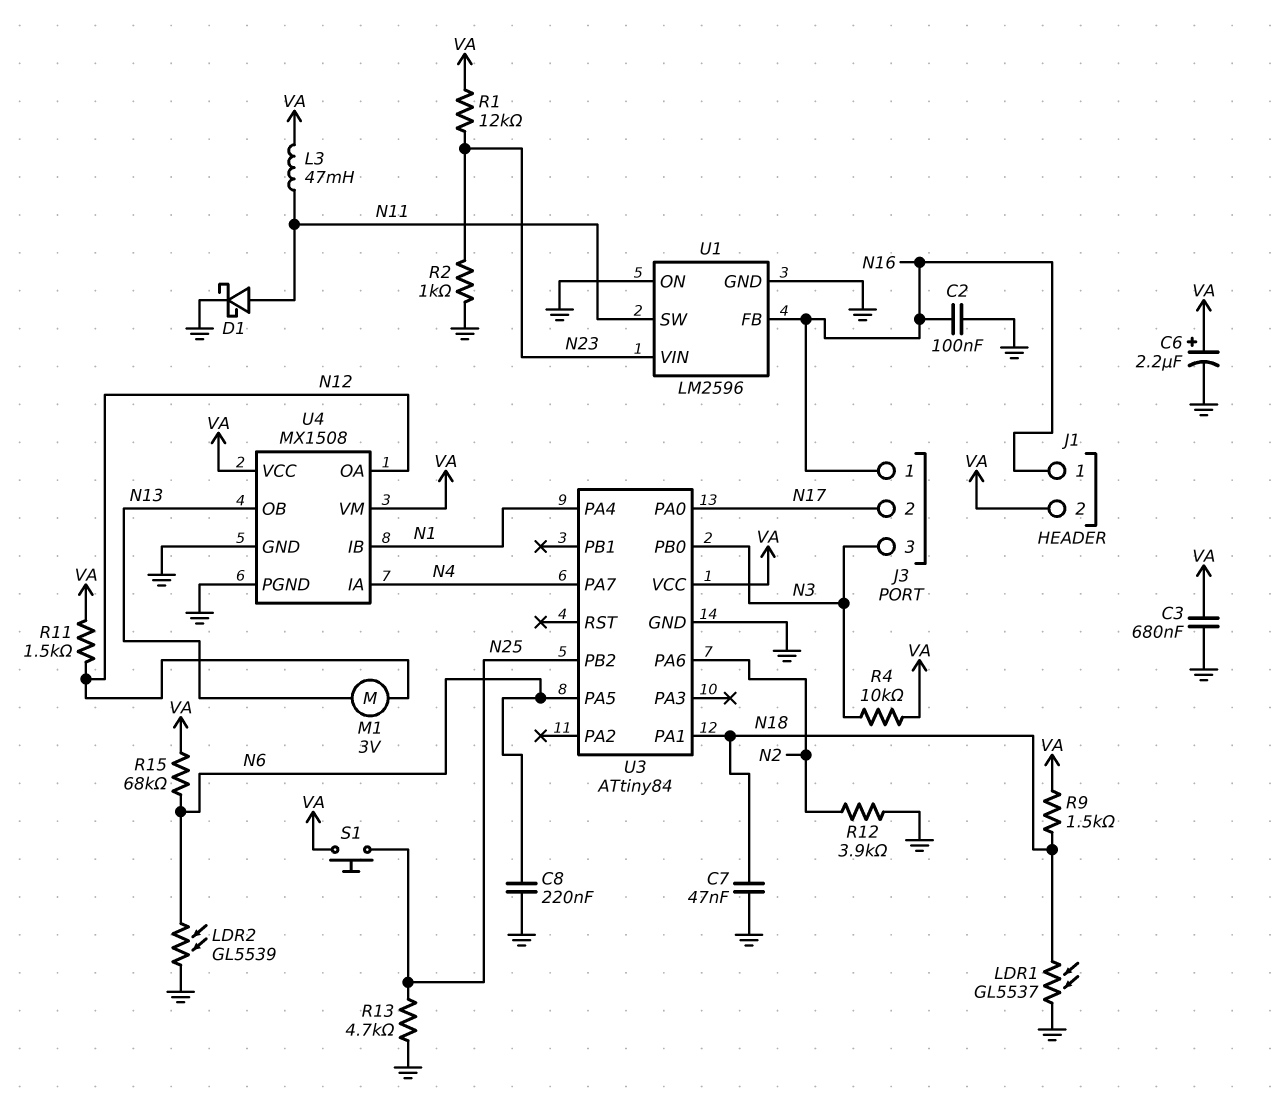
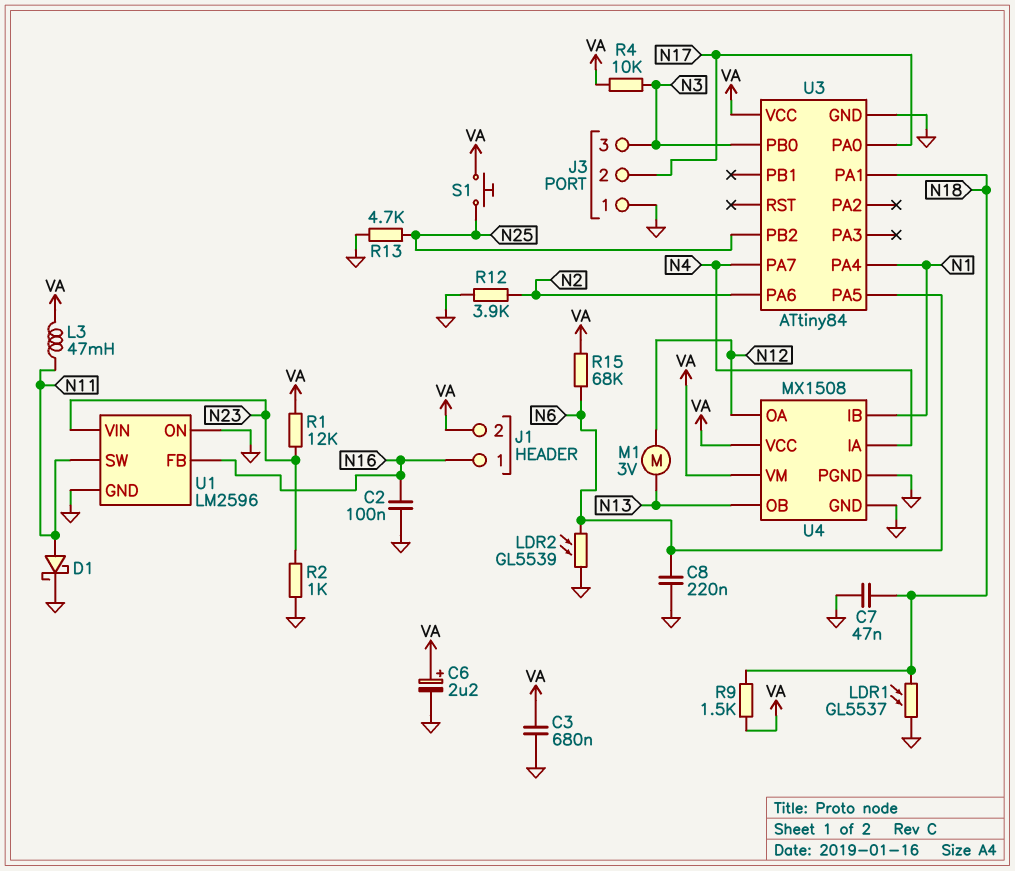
J3 pin 1: N16 -> GND
R11: 1.5k (N12, VA) -> none

